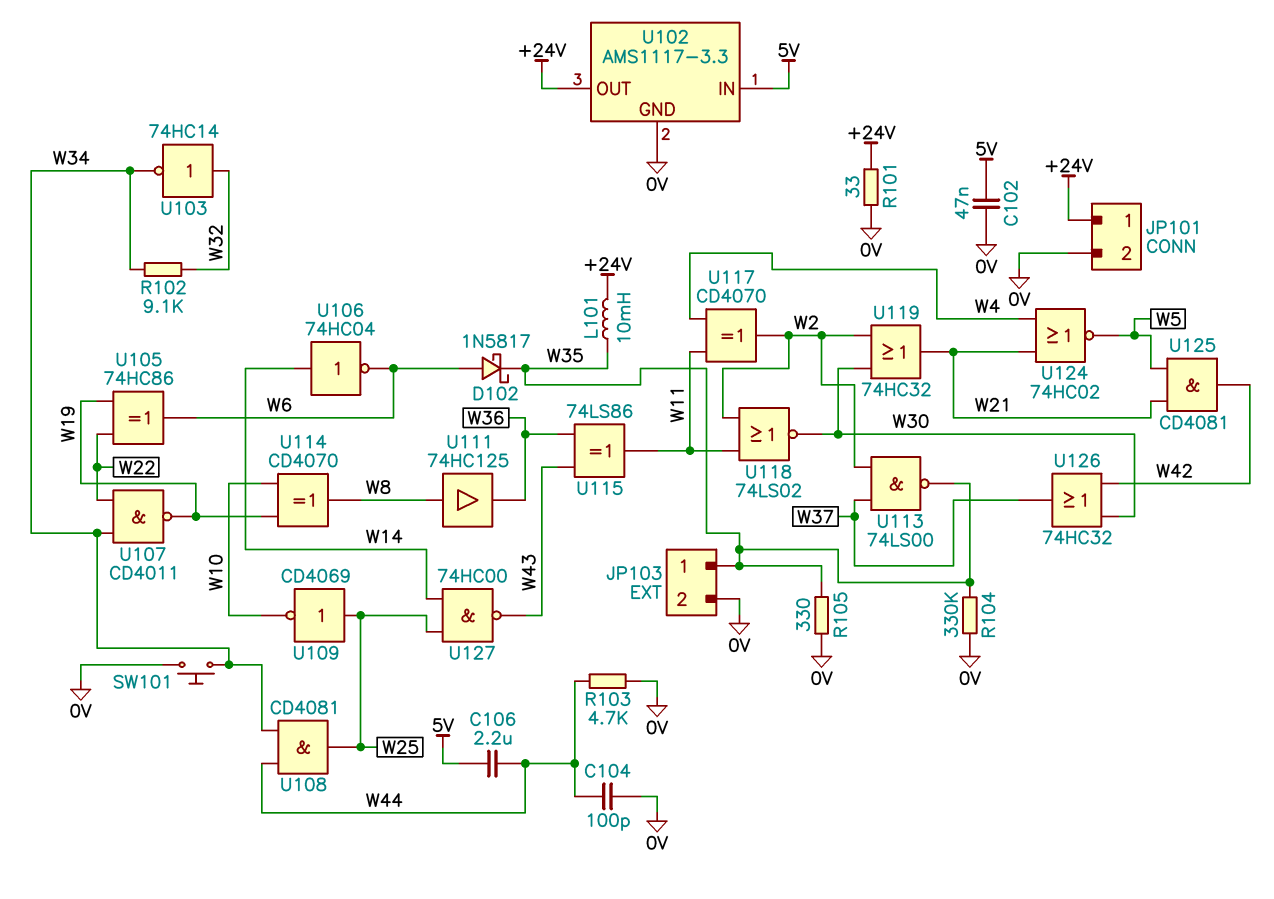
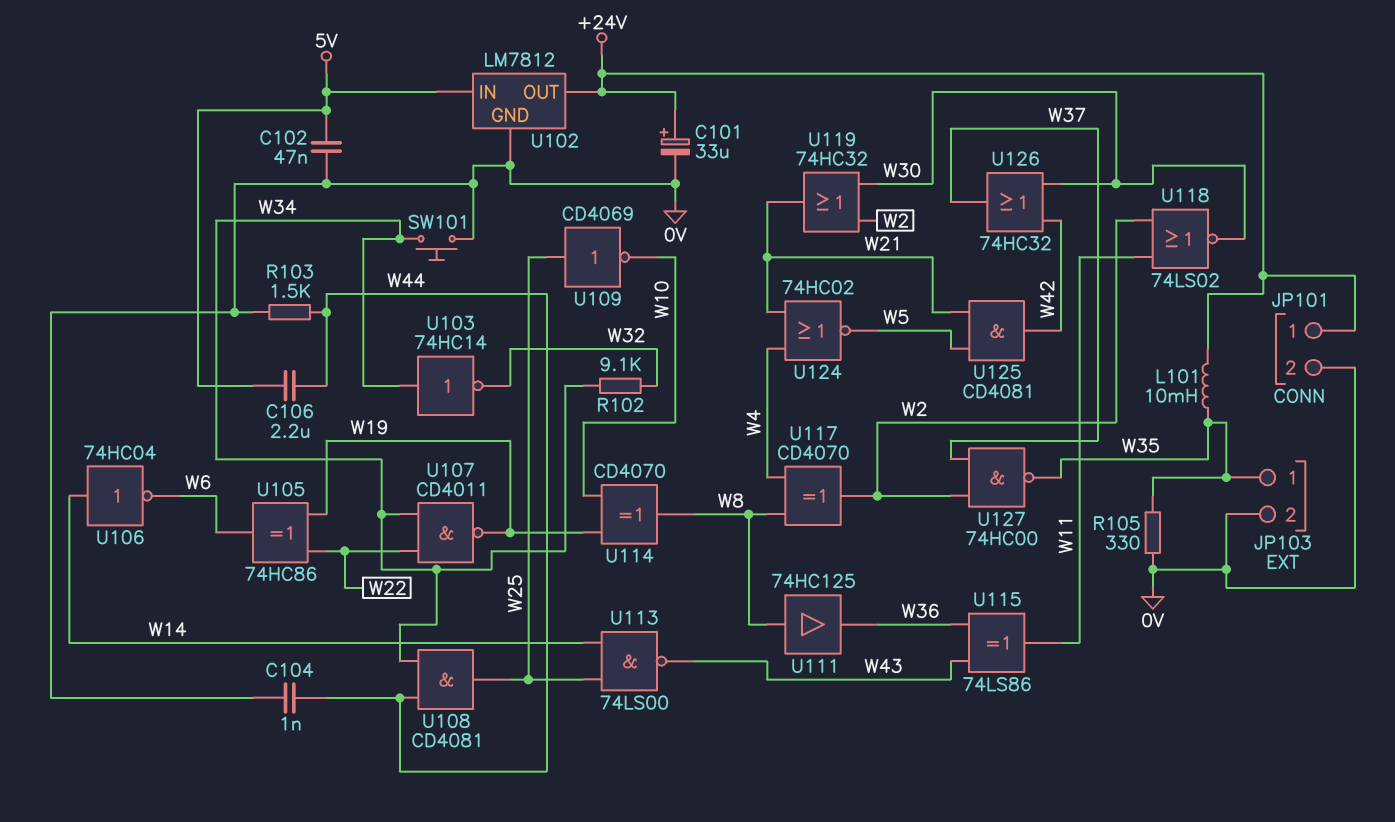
C101: none -> 33uF (plus +24V, minus 0V)
C104: 100pF (0V, W44) -> 1nF (0V, W44)
D102: schottky 1N5817 (A W6, K W35) -> none
R101: 33 (+24V, 0V) -> none
R103: 4.7k (0V, W44) -> 1.5k (0V, W44)
R104: 330k (0V, W35) -> none
U102: AMS1117-3.3 -> LM7812
U103: NOT 74HC14 (in W32, out W34) -> NOT 74HC14 (in W34, out W32)
U113: NAND 74LS00 (in W2, in W37, out W35) -> NAND 74LS00 (in W14, in W25, out W43)
U117: XOR CD4070 (in W4, in W11, out W2) -> XOR CD4070 (in W4, in W8, out W2)
U127: NAND 74HC00 (in W14, in W25, out W43) -> NAND 74HC00 (in W2, in W37, out W35)

